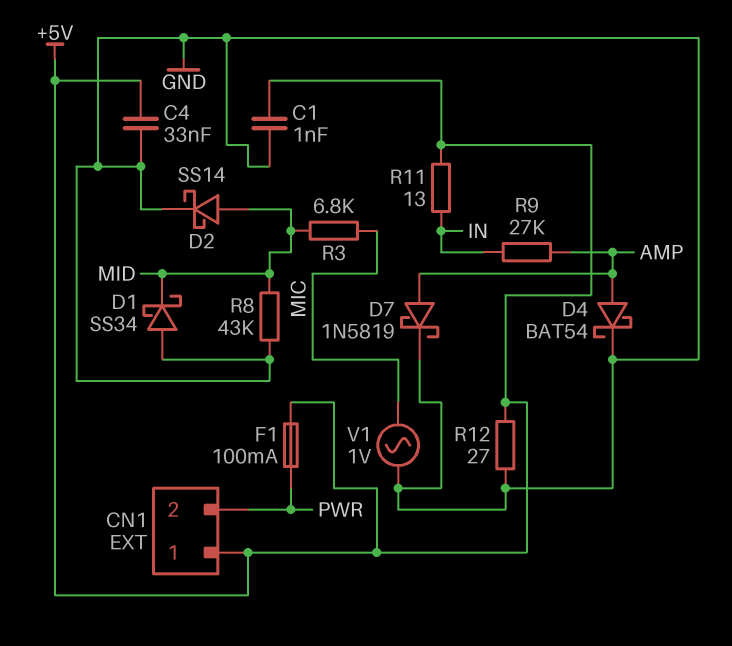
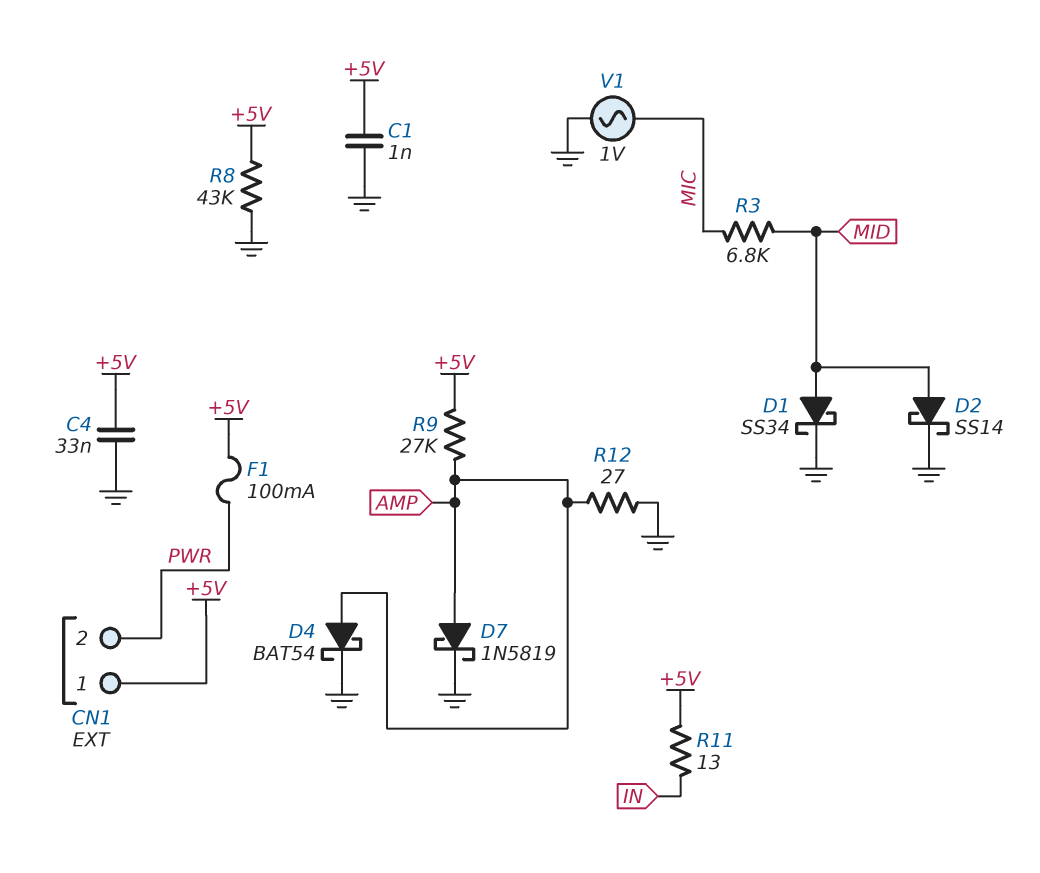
D1: schottky SS34 (A GND, K MID) -> schottky SS34 (A MID, K GND)
R8: 43k (GND, MID) -> 43k (+5V, GND)
R9: 27k (AMP, IN) -> 27k (+5V, AMP)
R12: 27 (+5V, GND) -> 27 (AMP, GND)

